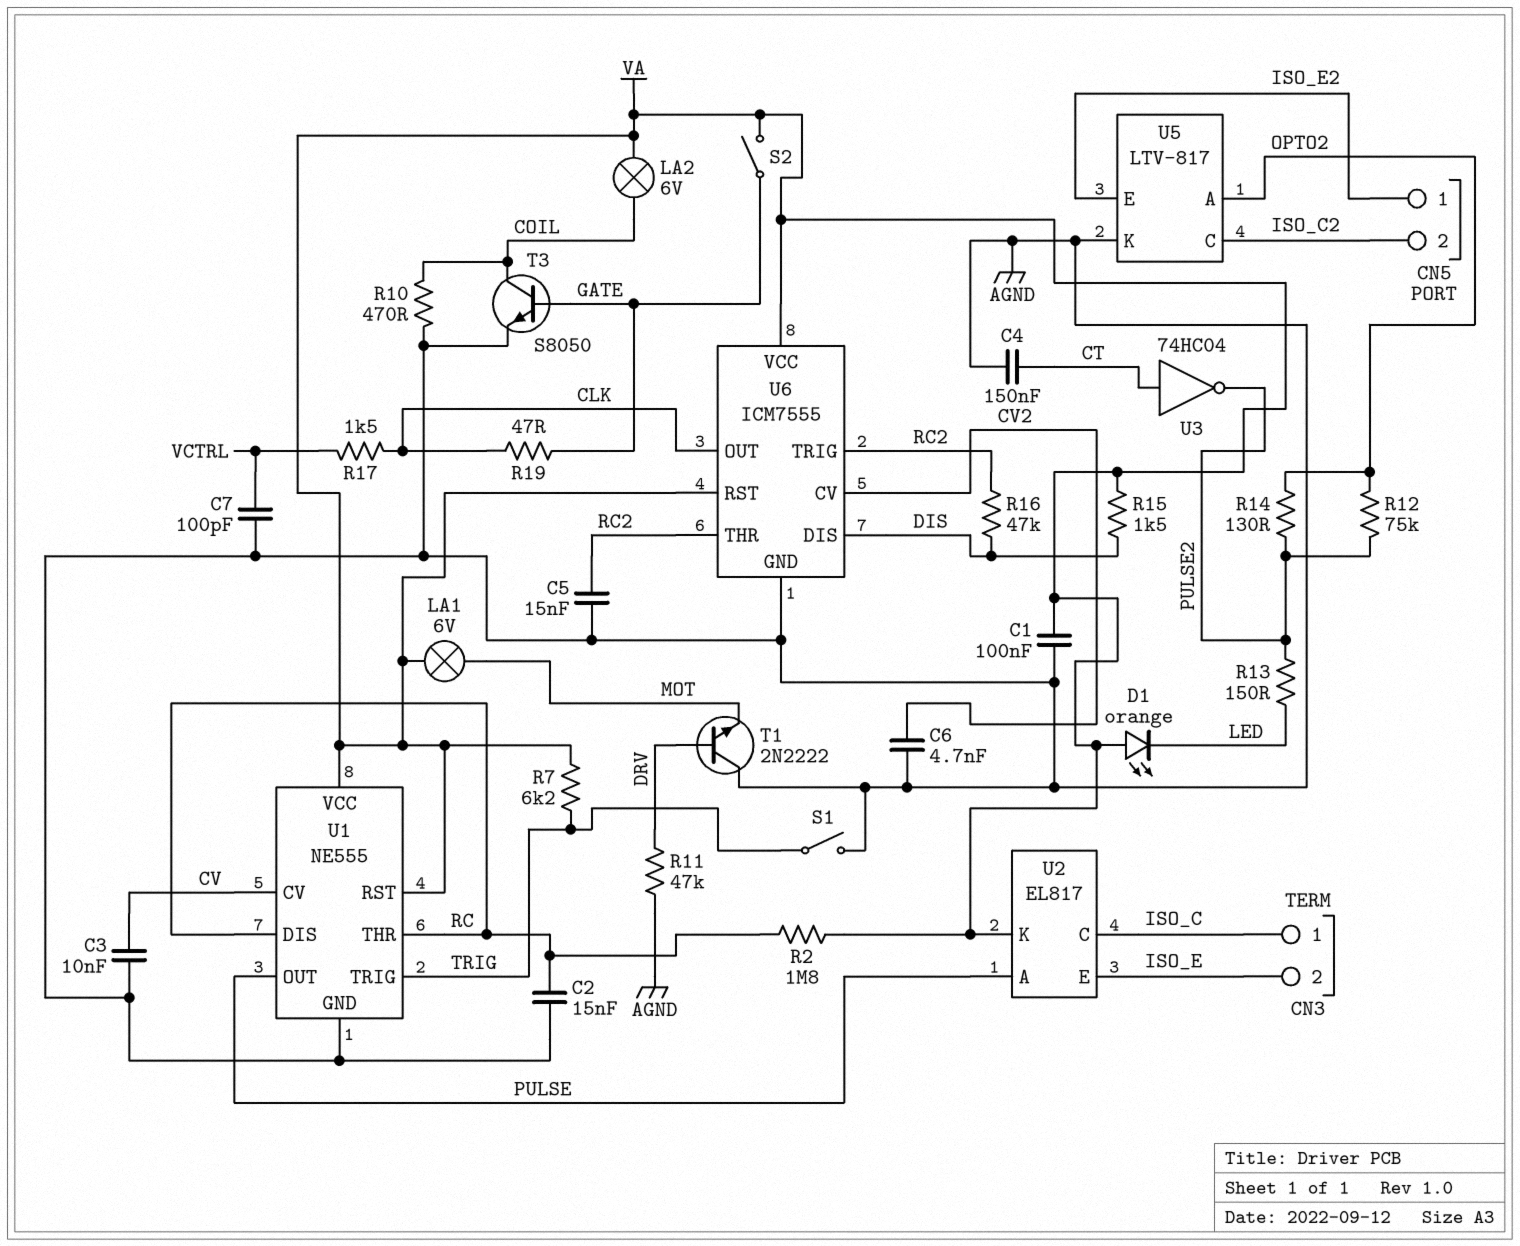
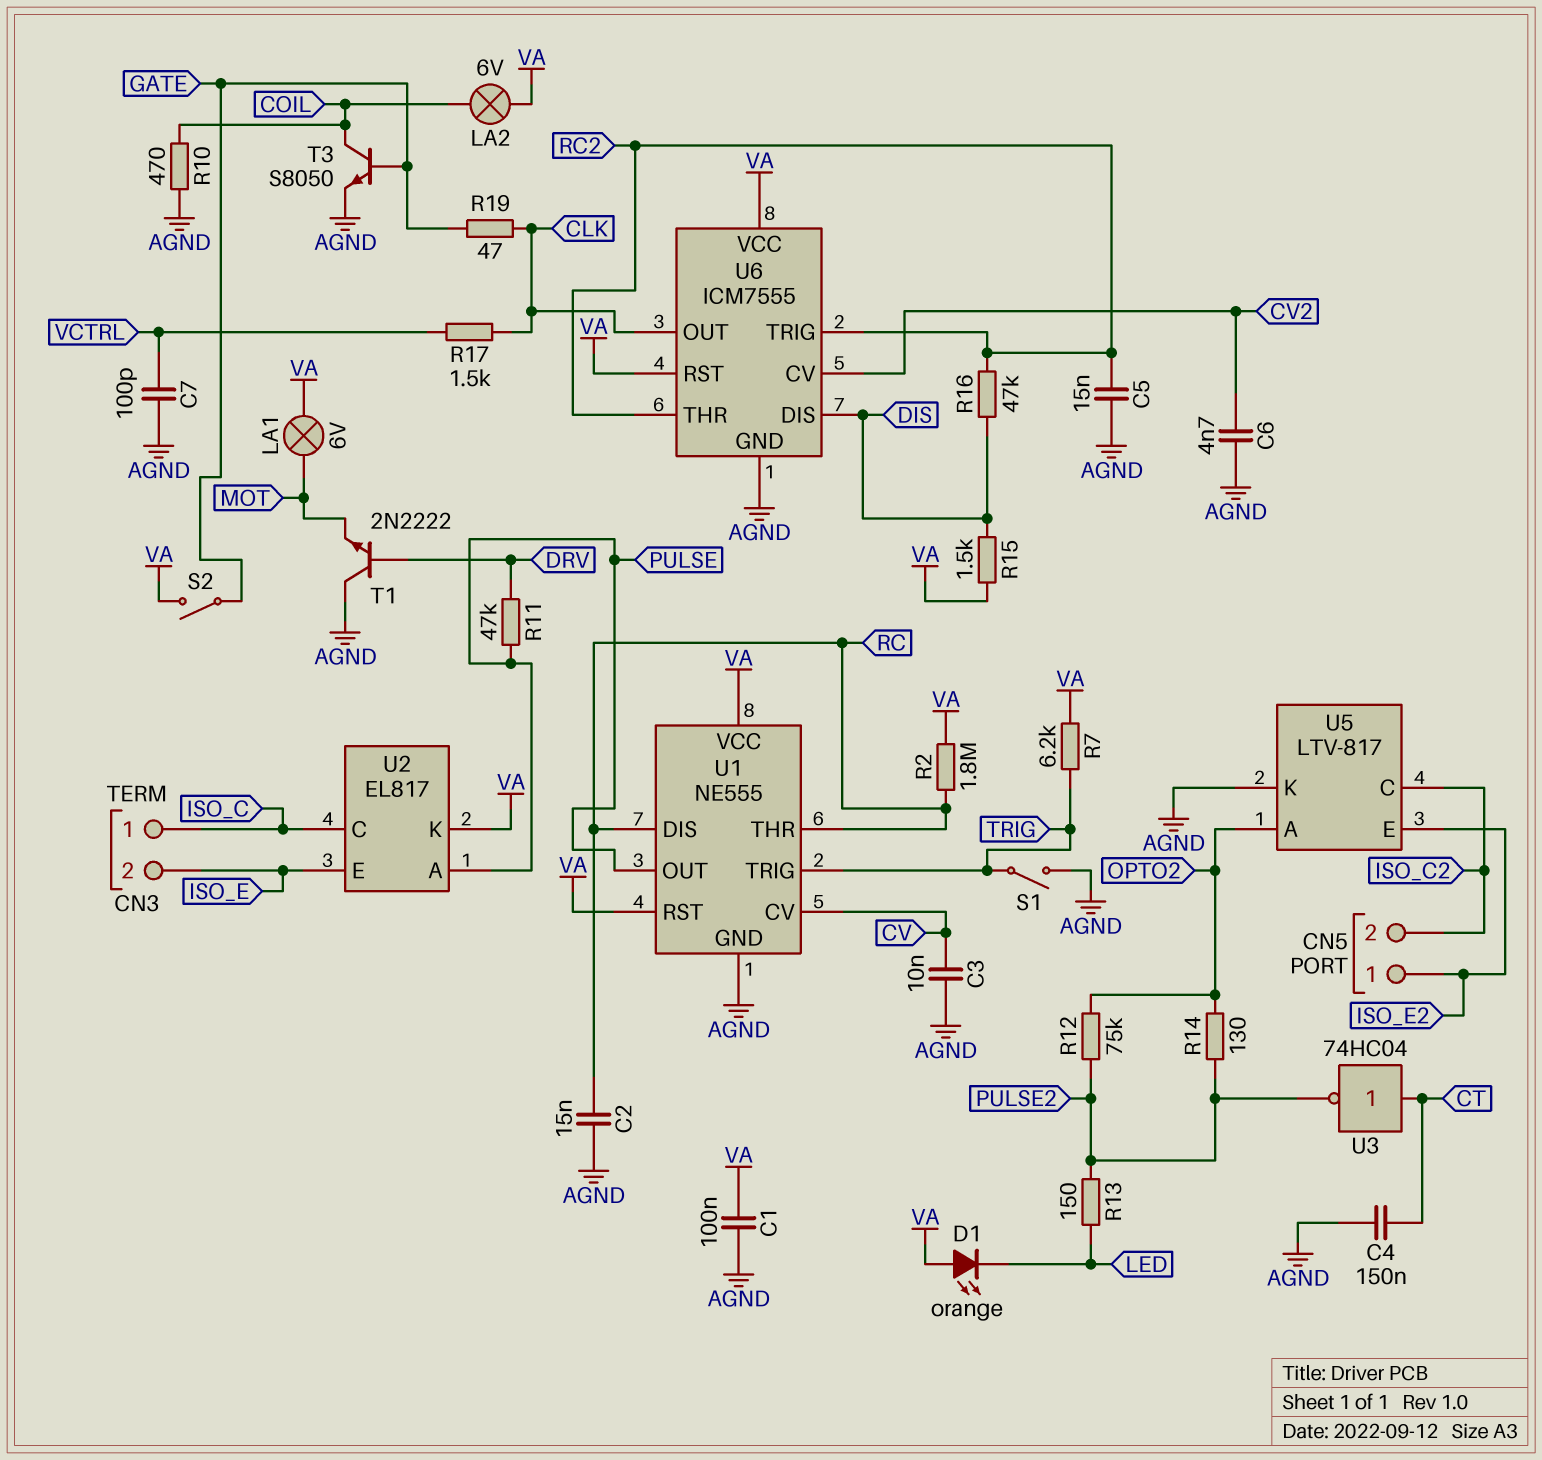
R11: 47k (AGND, DRV) -> 47k (DRV, PULSE)

